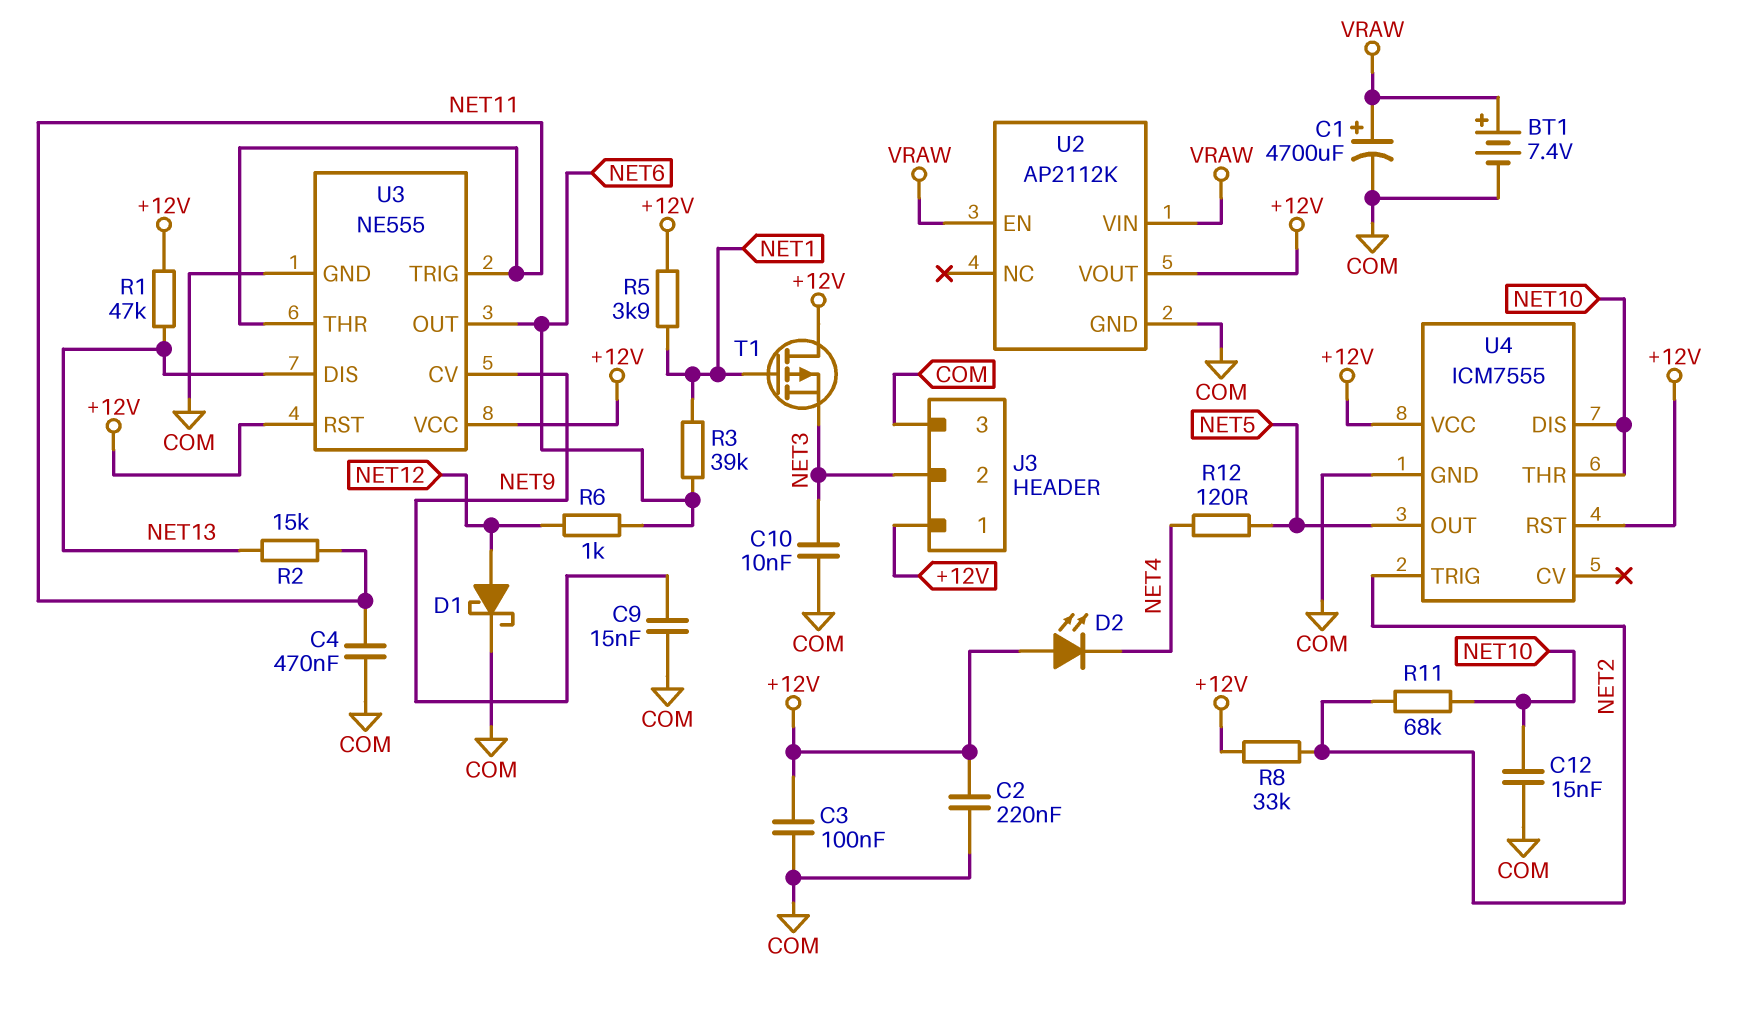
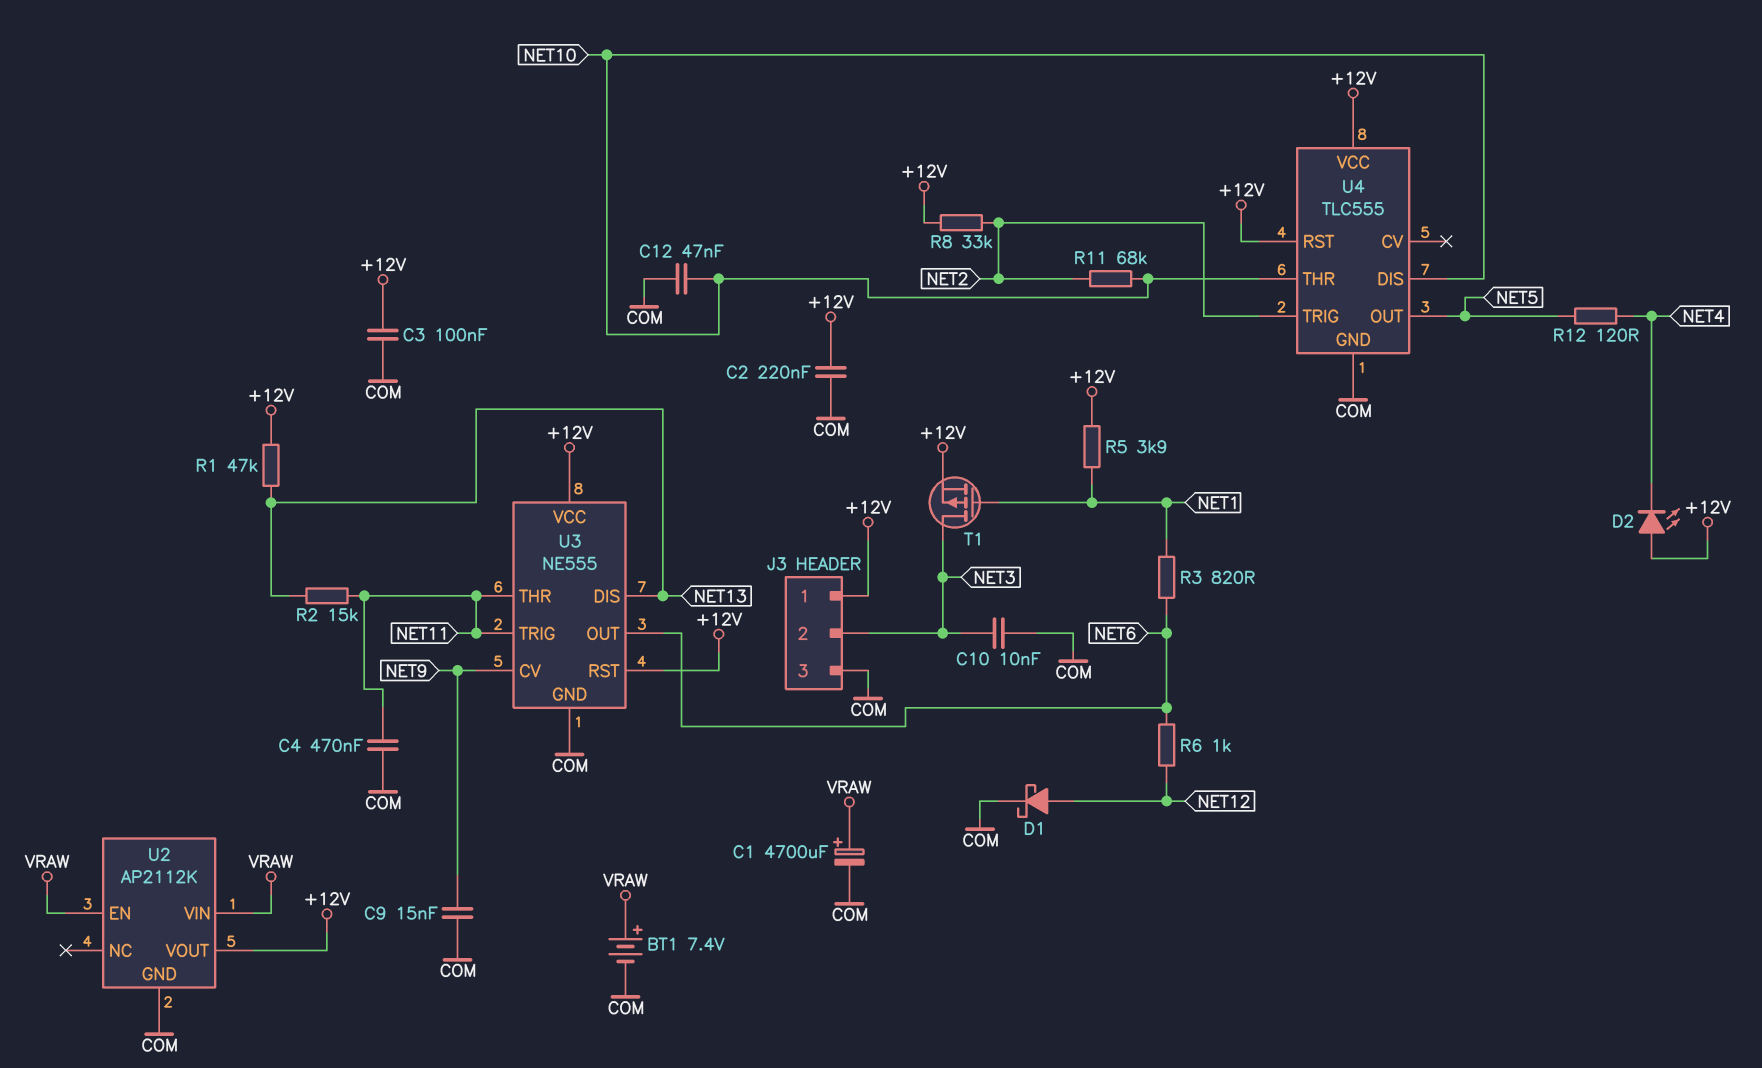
C12: 15nF (COM, NET10) -> 47nF (COM, NET10)
R3: 39k (NET1, NET6) -> 820 (NET1, NET6)
T1: PMOS (G NET1, D +12V, S NET3) -> PMOS (G NET1, D NET3, S +12V)
U4: ICM7555 -> TLC555

